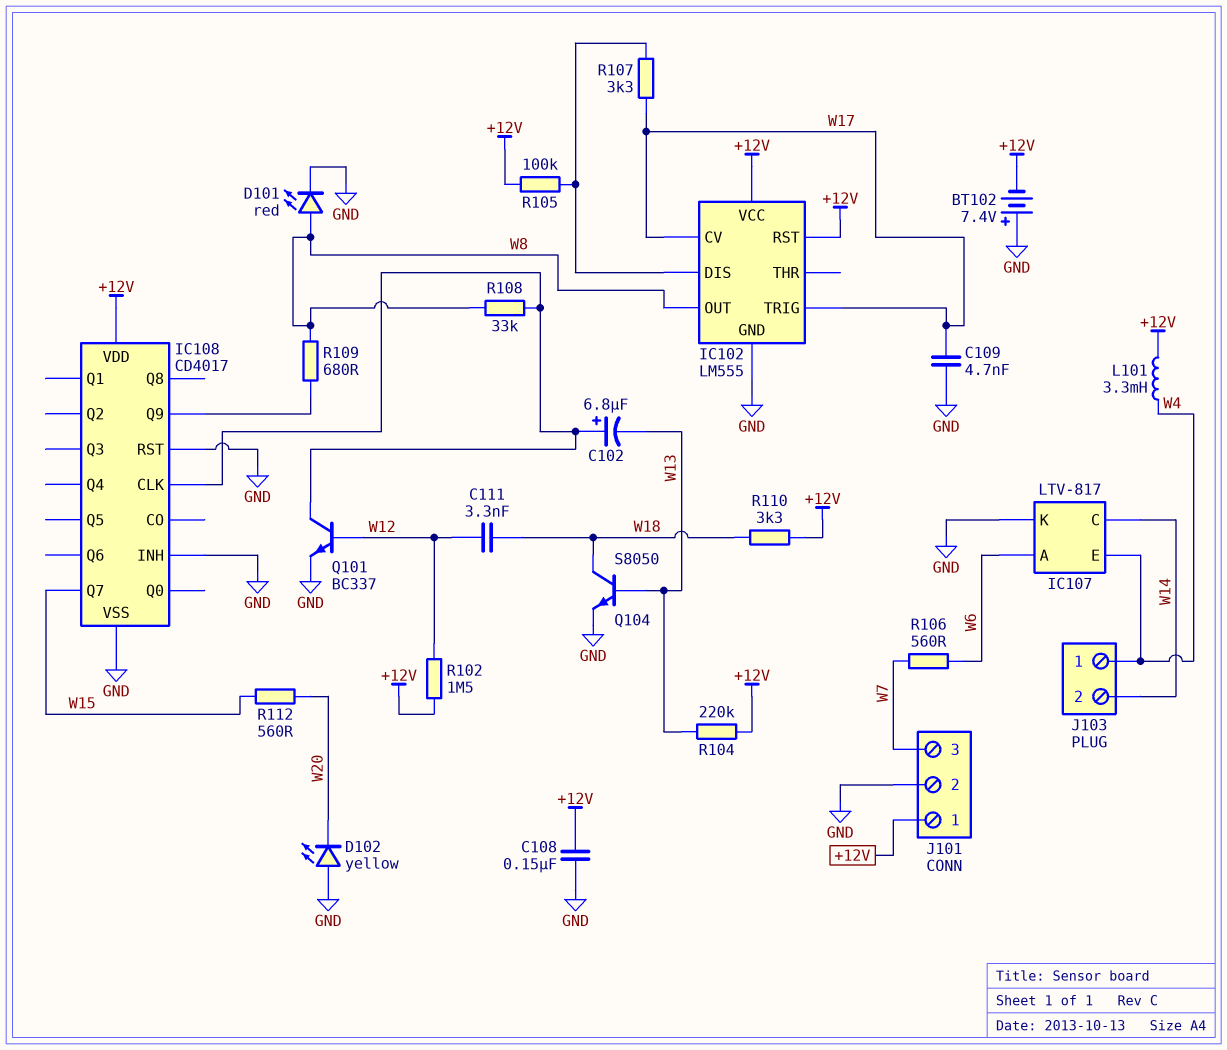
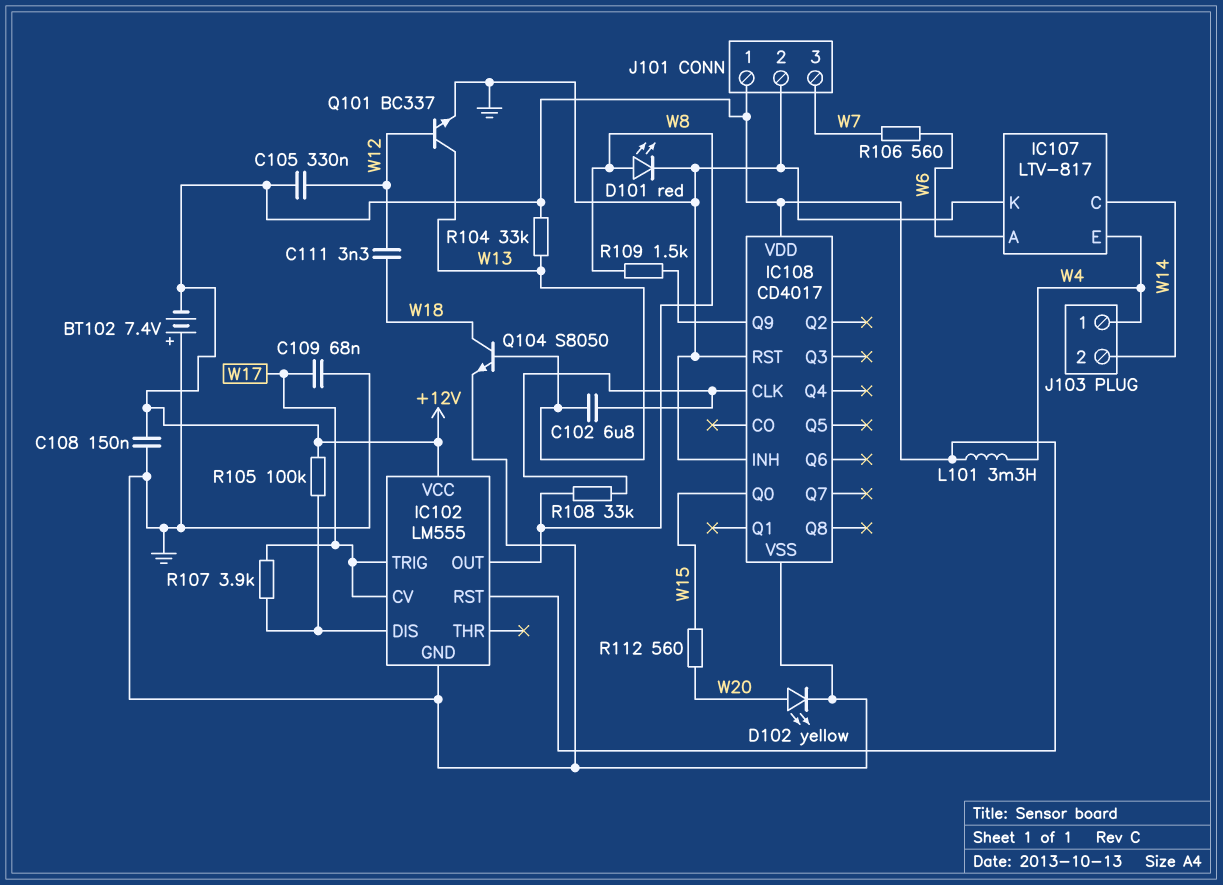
C102: 6.8uF (plus IC108/CLK, minus W13) -> 6.8uF (IC108/CLK, W13)
C105: none -> 330nF (+12V, W12)
C109: 4.7nF (GND, W17) -> 68nF (GND, W17)
D102: LED yellow (A GND, K W20) -> LED yellow (A W20, K GND)
IC108 pin Q0: none -> W15
IC108 pin Q7: W15 -> none
Q101: NPN BC337 (B W12, C IC108/CLK, E GND) -> NPN BC337 (B W12, C W13, E GND)
R102: 1.5M (+12V, W12) -> none
R104: 220k (+12V, W13) -> 33k (+12V, W13)
R107: 3.3k (IC102/DIS, W17) -> 3.9k (IC102/DIS, W17)
R109: 680 (IC108/Q9, W8) -> 1.5k (IC108/Q9, W8)
R110: 3.3k (+12V, W18) -> none

